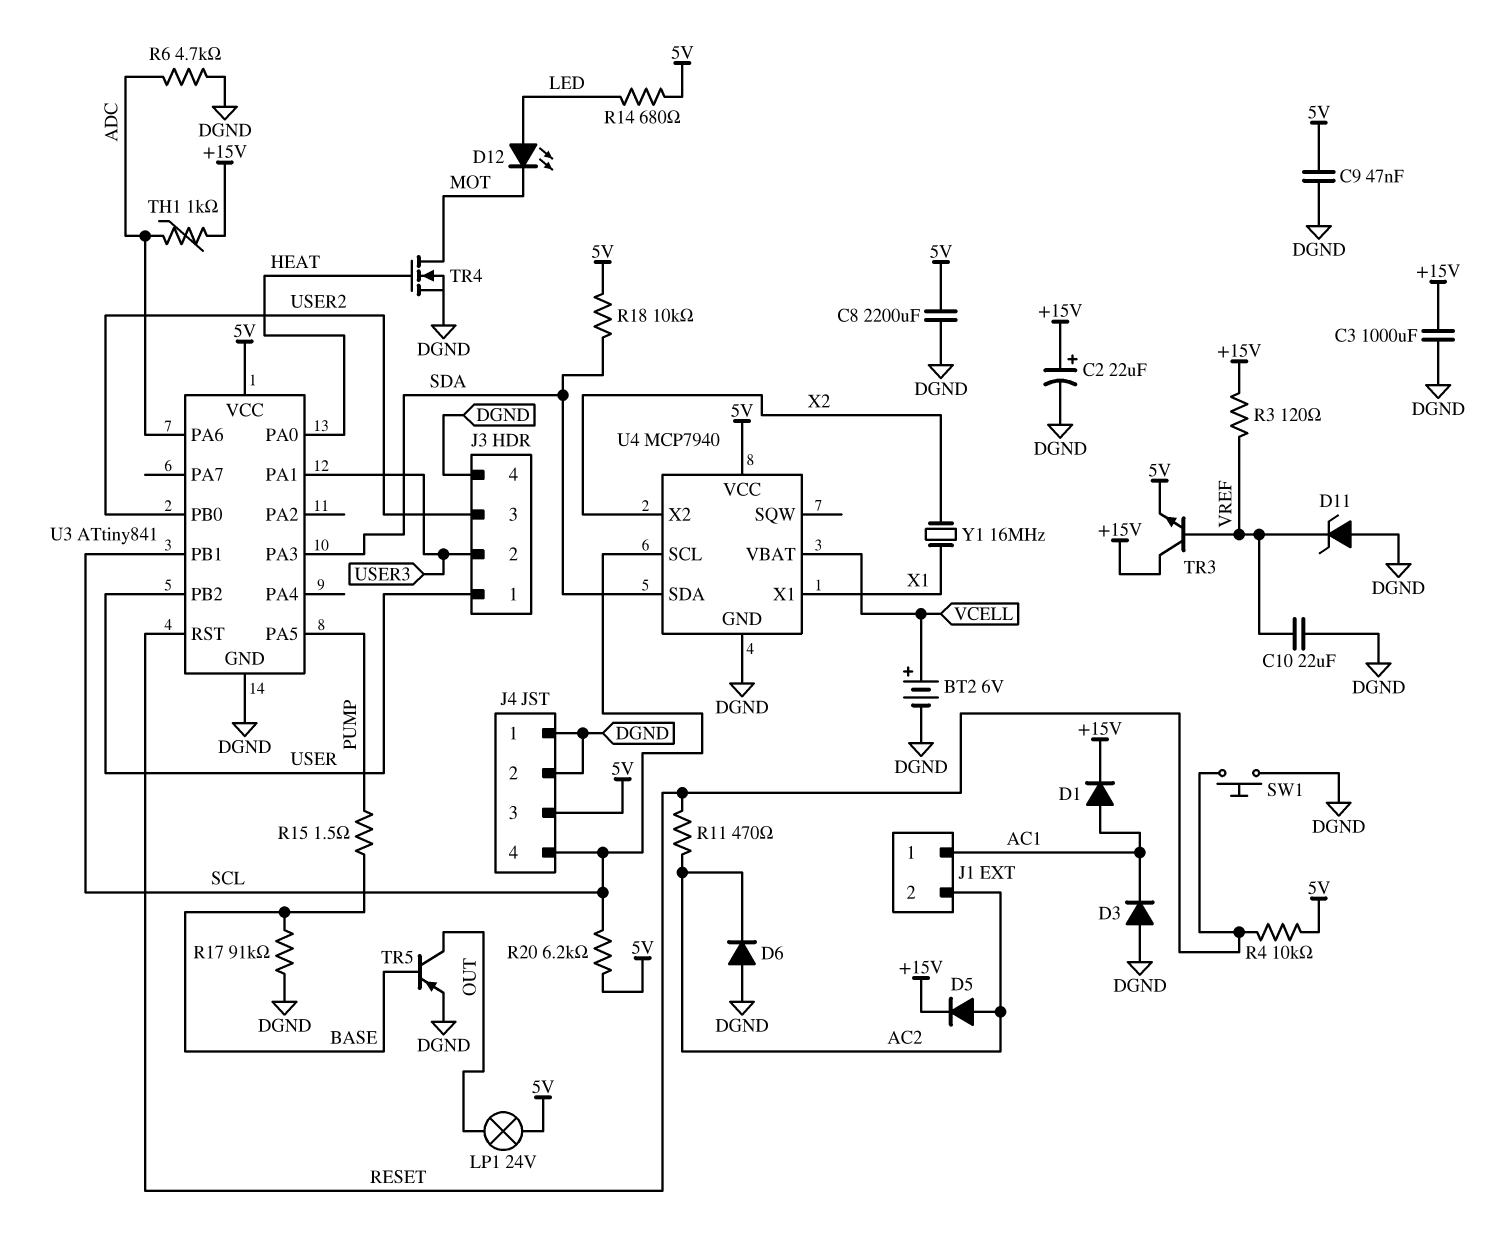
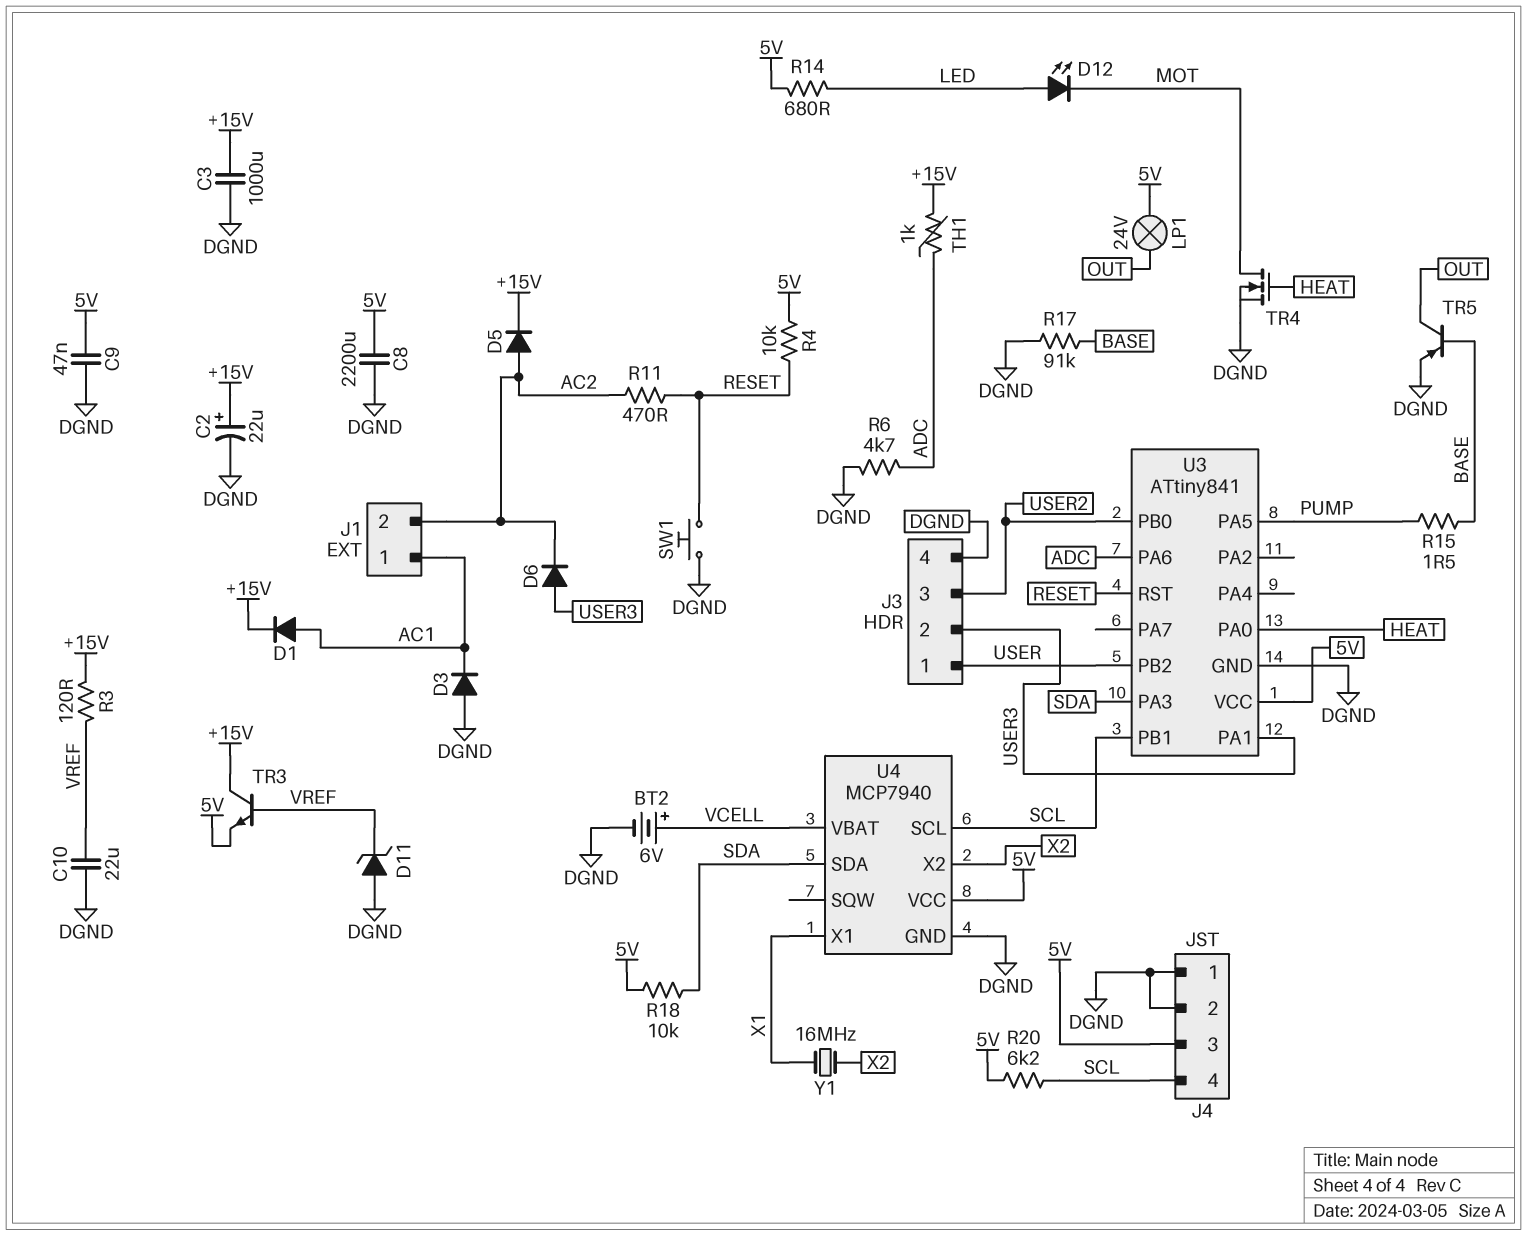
D6: diode (A DGND, K AC2) -> diode (A USER3, K AC2)

